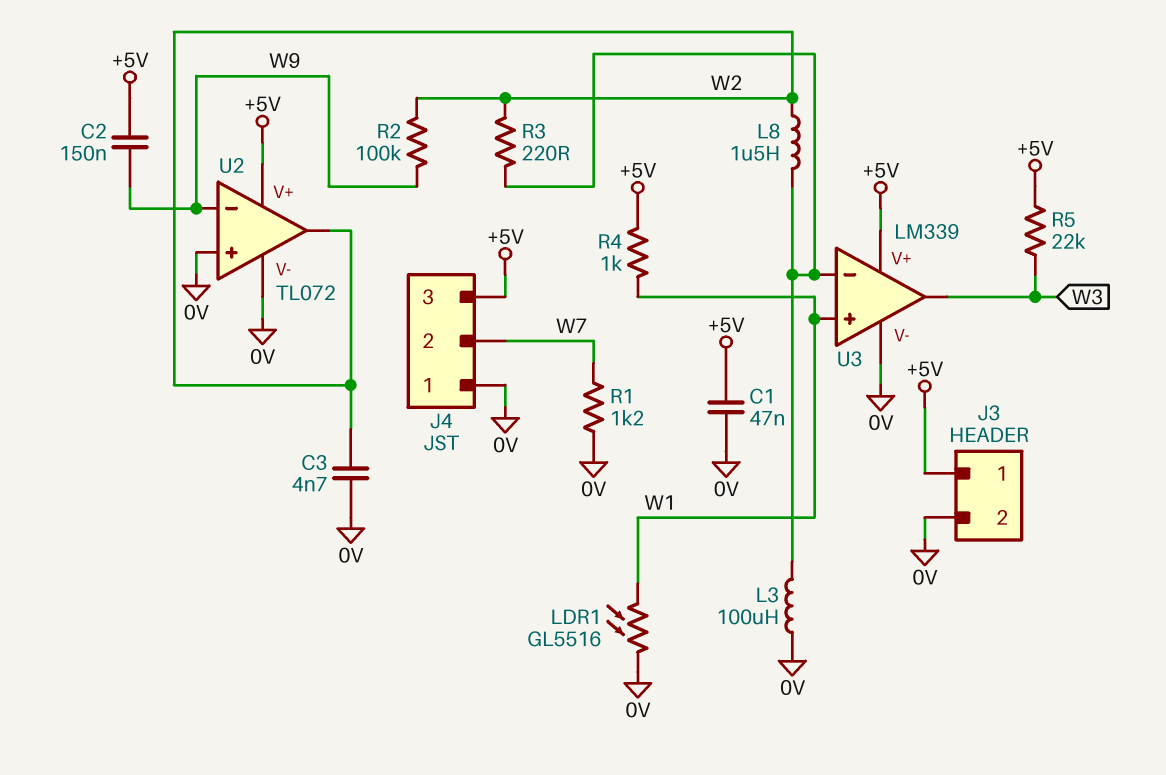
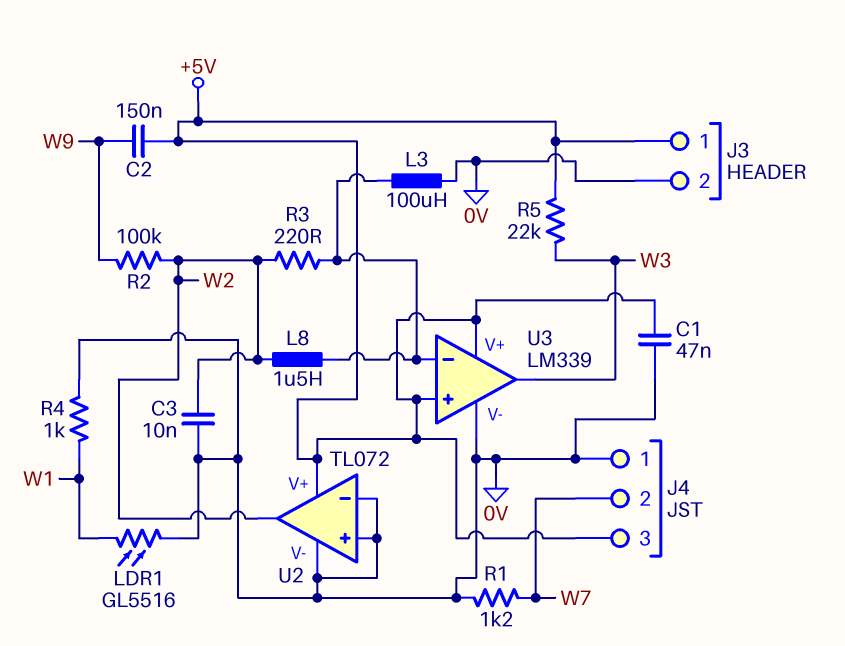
C3: 4.7nF (0V, W2) -> 10nF (0V, W2)
R4: 1k (+5V, W1) -> 1k (0V, W1)
U2 pin in-: W9 -> 0V
U3 pin in+: W1 -> +5V

